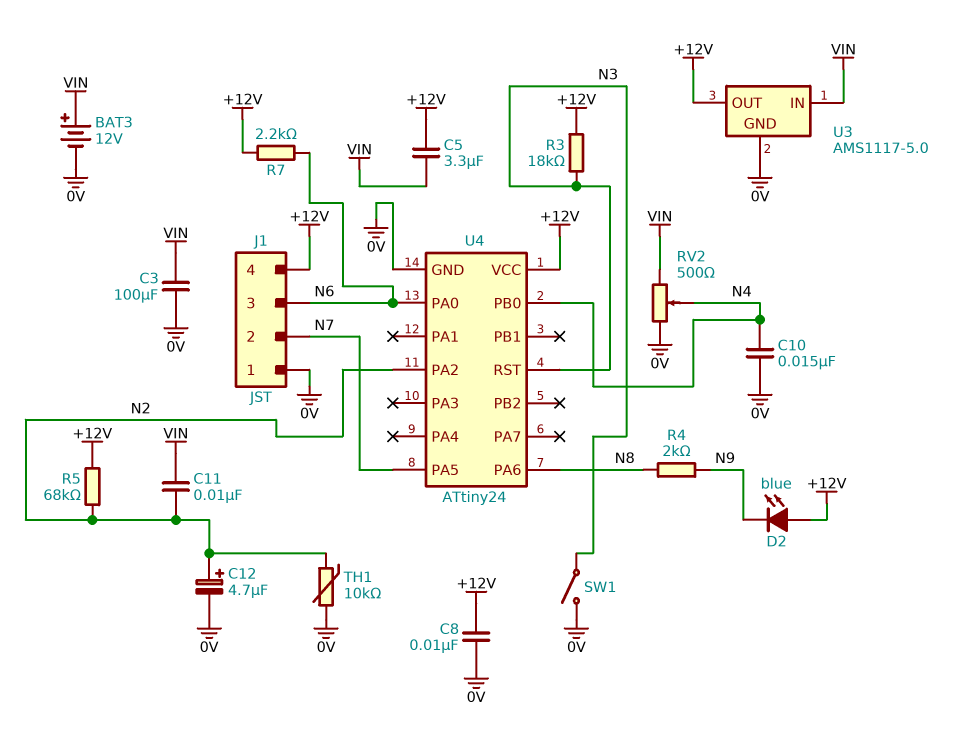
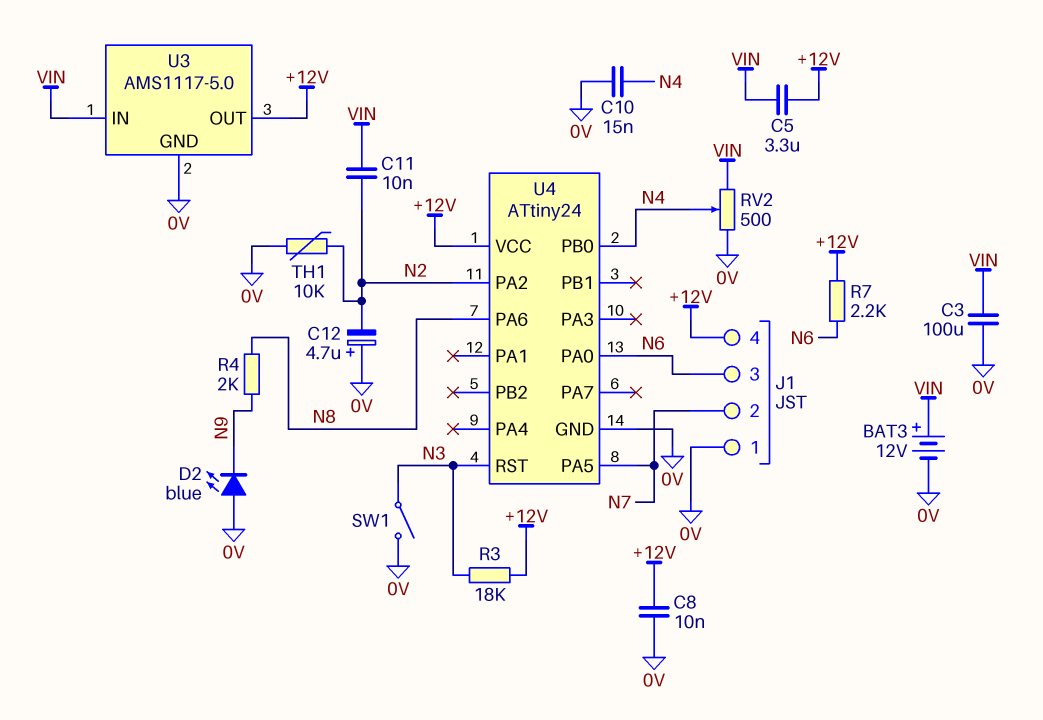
C12: 4.7uF (plus N2, minus 0V) -> 4.7uF (plus 0V, minus N2)
D2: LED blue (A +12V, K N9) -> LED blue (A 0V, K N9)
R5: 68k (+12V, N2) -> none

